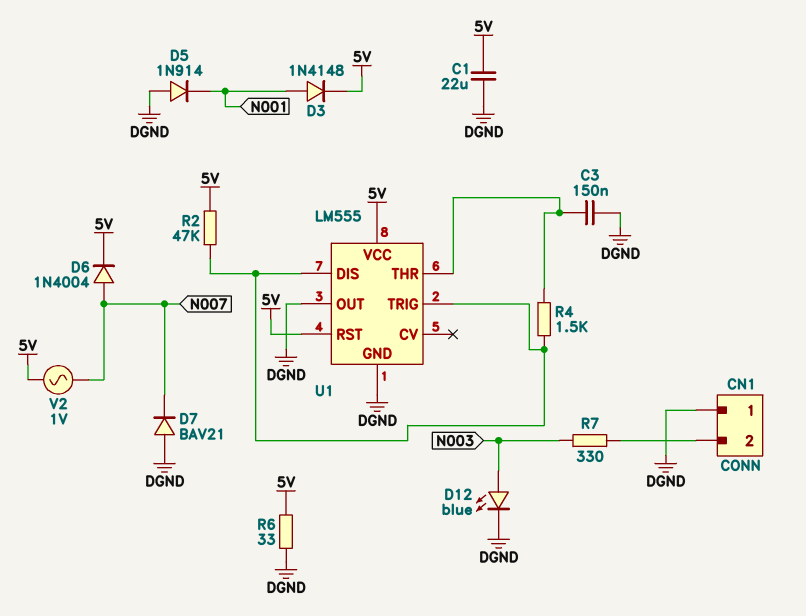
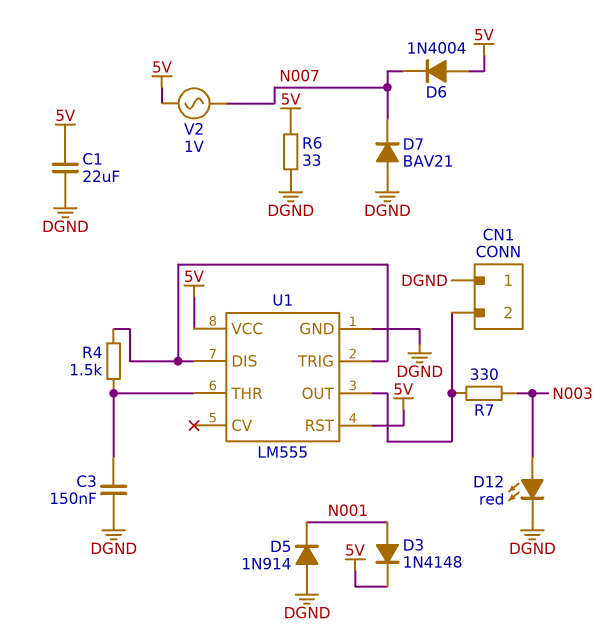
D6: diode 1N4004 (A N007, K 5V) -> diode 1N4004 (A 5V, K N007)
D12: LED blue (A N003, K DGND) -> LED red (A N003, K DGND)
R2: 47k (5V, U1/DIS) -> none
U1 pin OUT: DGND -> CN1/2

